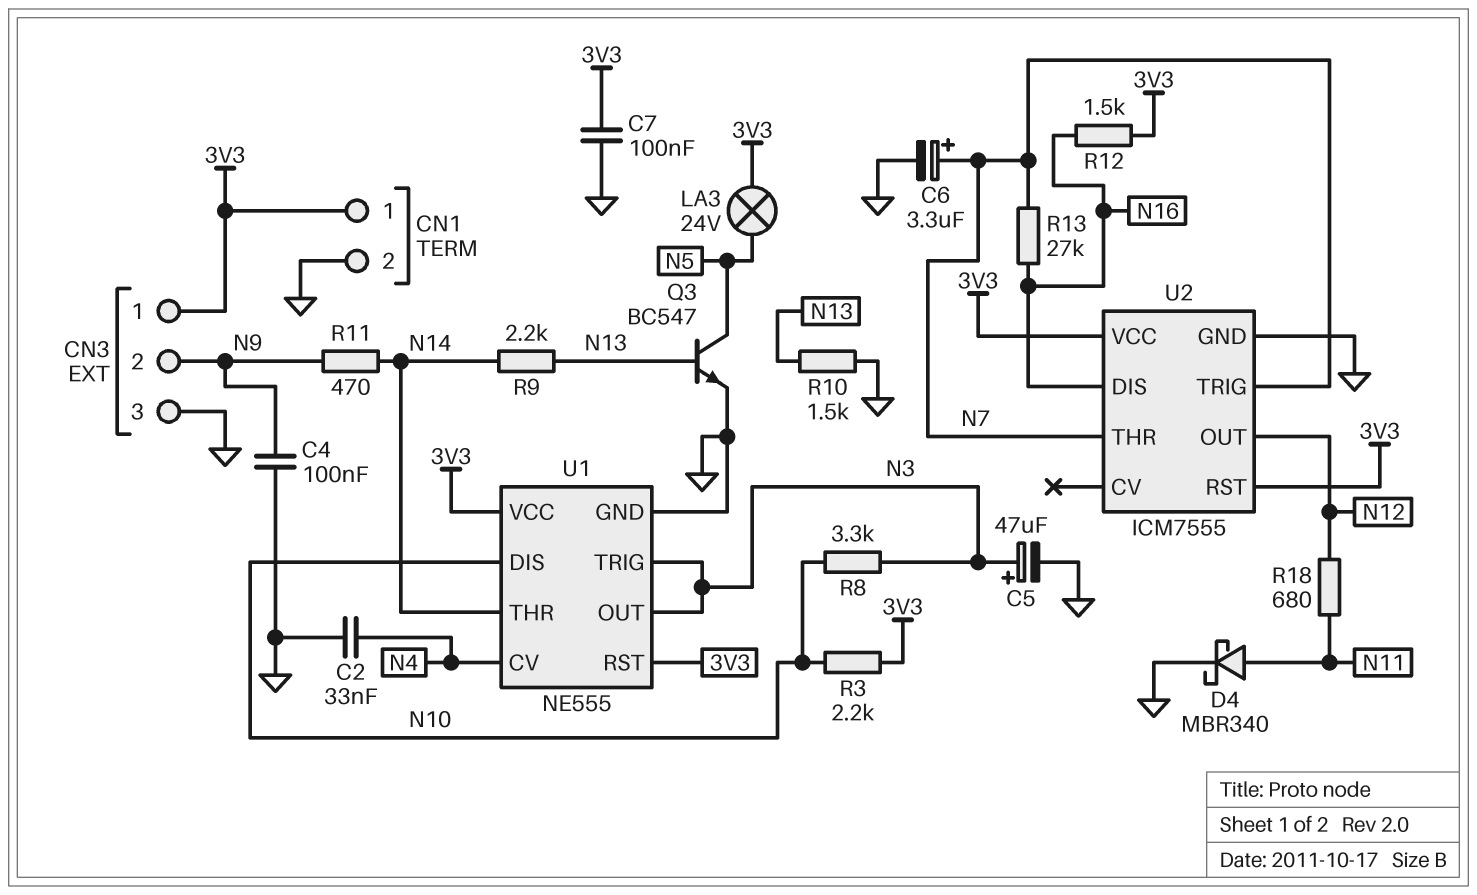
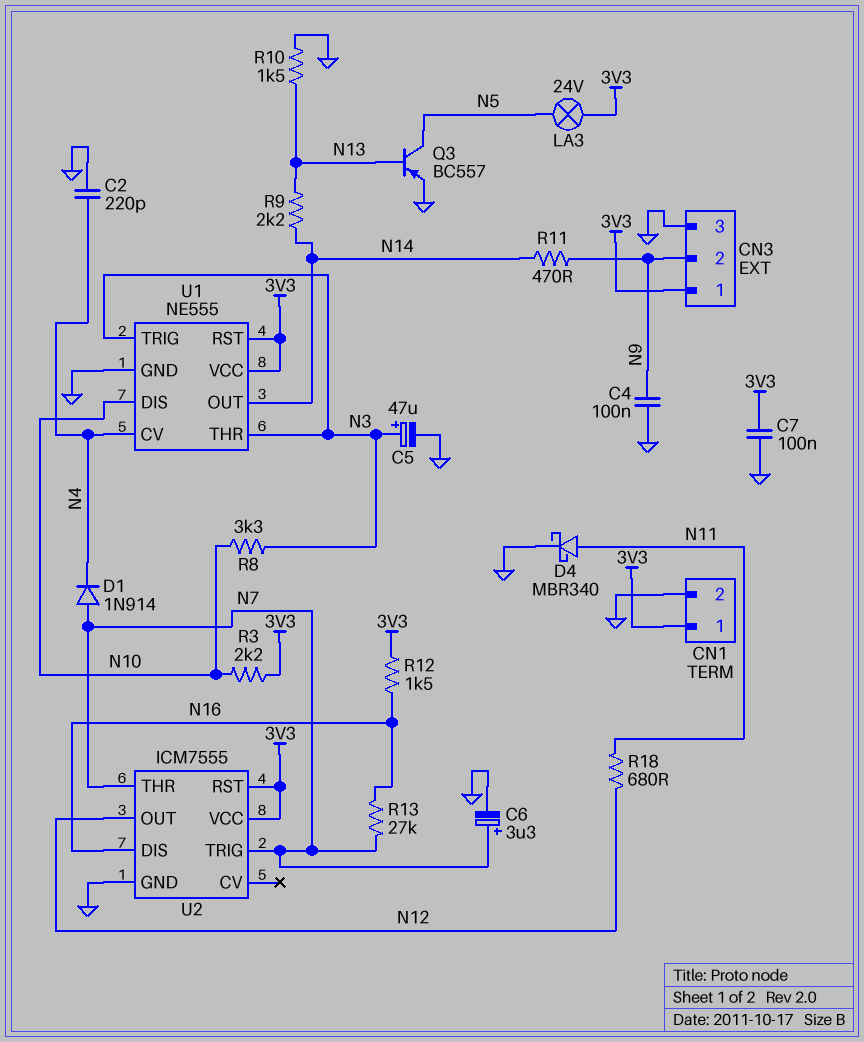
C2: 33nF (GND, N4) -> 220pF (GND, N4)
D1: none -> diode 1N914 (A N7, K N4)
Q3: NPN BC547 (B N13, C N5, E GND) -> PNP BC557 (B N13, C N5, E GND)
U1 pin OUT: N3 -> N14
U1 pin THR: N14 -> N3

